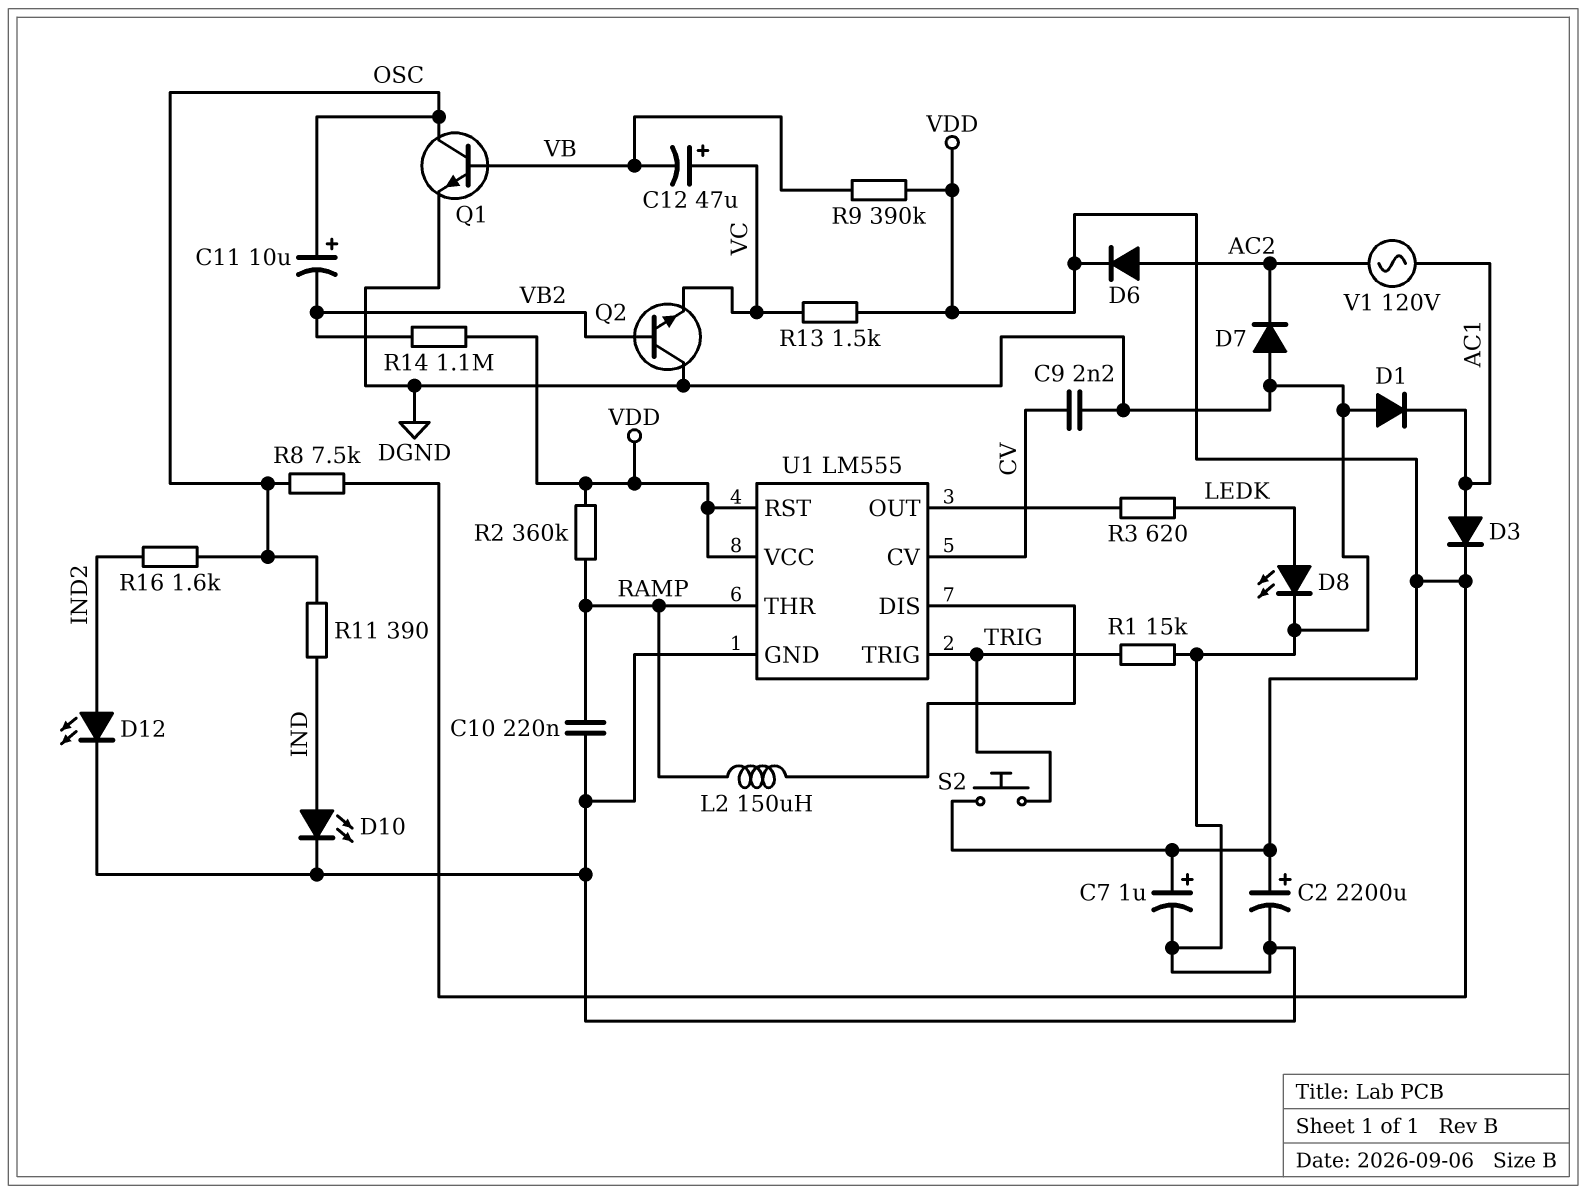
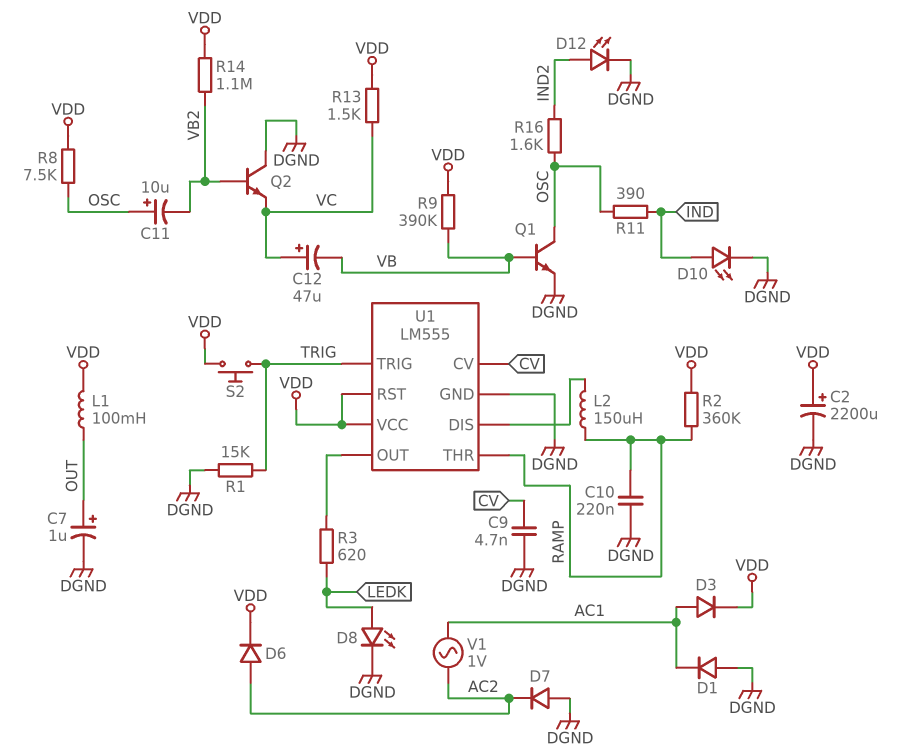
C7: 1uF (plus VDD, minus DGND) -> 1uF (plus OUT, minus DGND)
C9: 2.2nF (CV, DGND) -> 4.7nF (CV, DGND)
L1: none -> 100mH (OUT, VDD)
V1: AC 120V (AC1, AC2) -> AC 1V (AC1, AC2)

